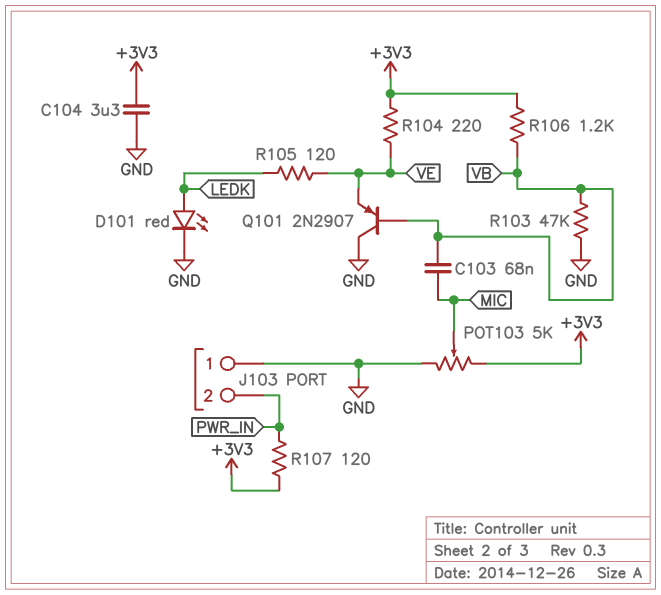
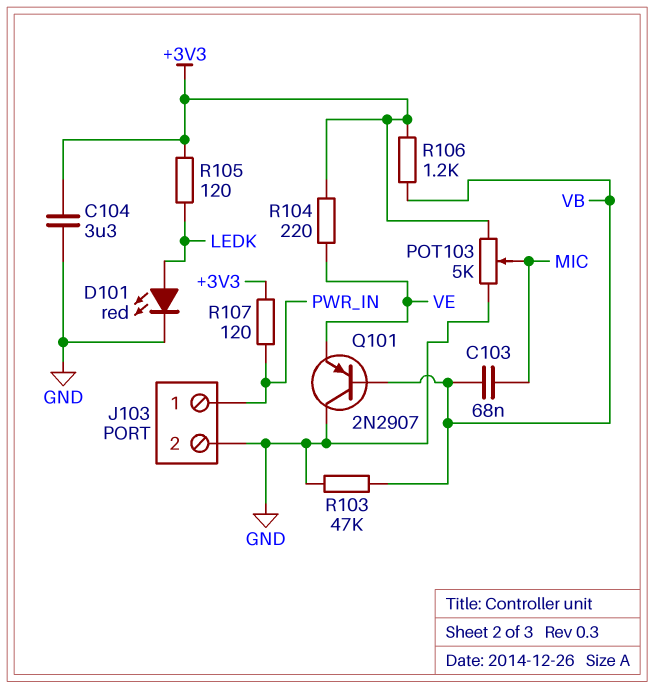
J103 pin 1: GND -> PWR_IN
J103 pin 2: PWR_IN -> GND
R105: 120 (LEDK, VE) -> 120 (+3V3, LEDK)

